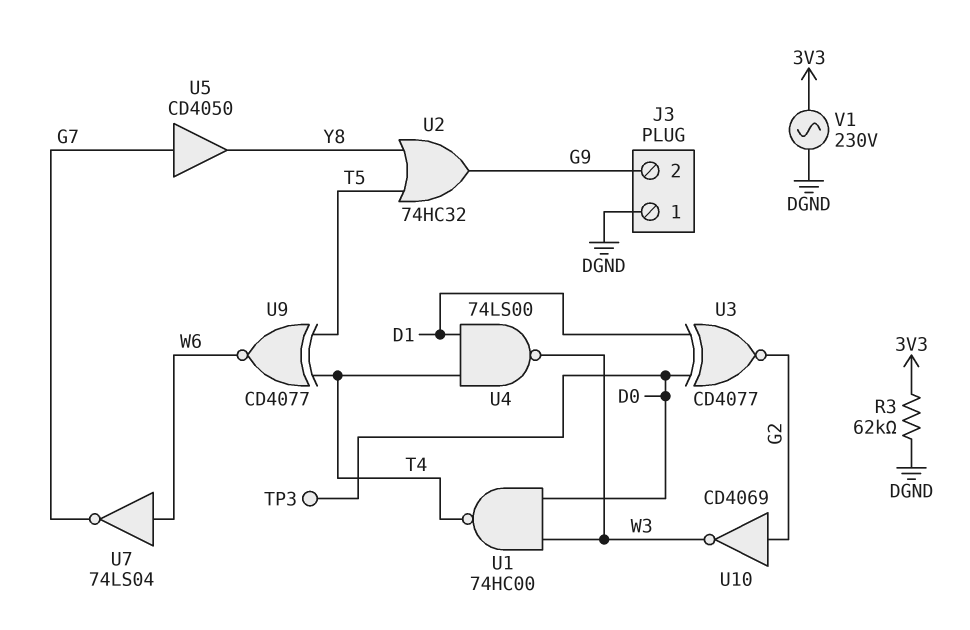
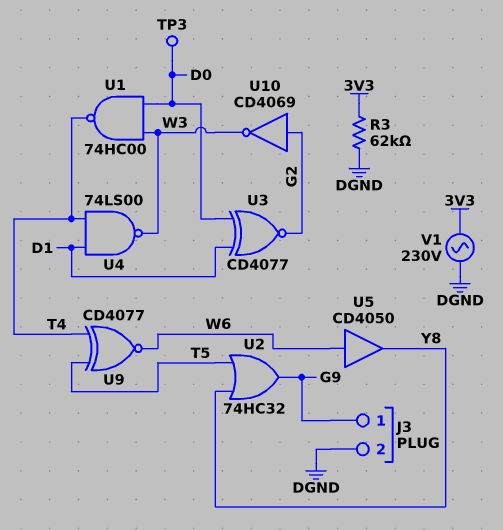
J3 pin 1: DGND -> G9
J3 pin 2: G9 -> DGND
U5: buffer CD4050 (in G7, out Y8) -> buffer CD4050 (in W6, out Y8)
U7: NOT 74LS04 (in W6, out G7) -> none

